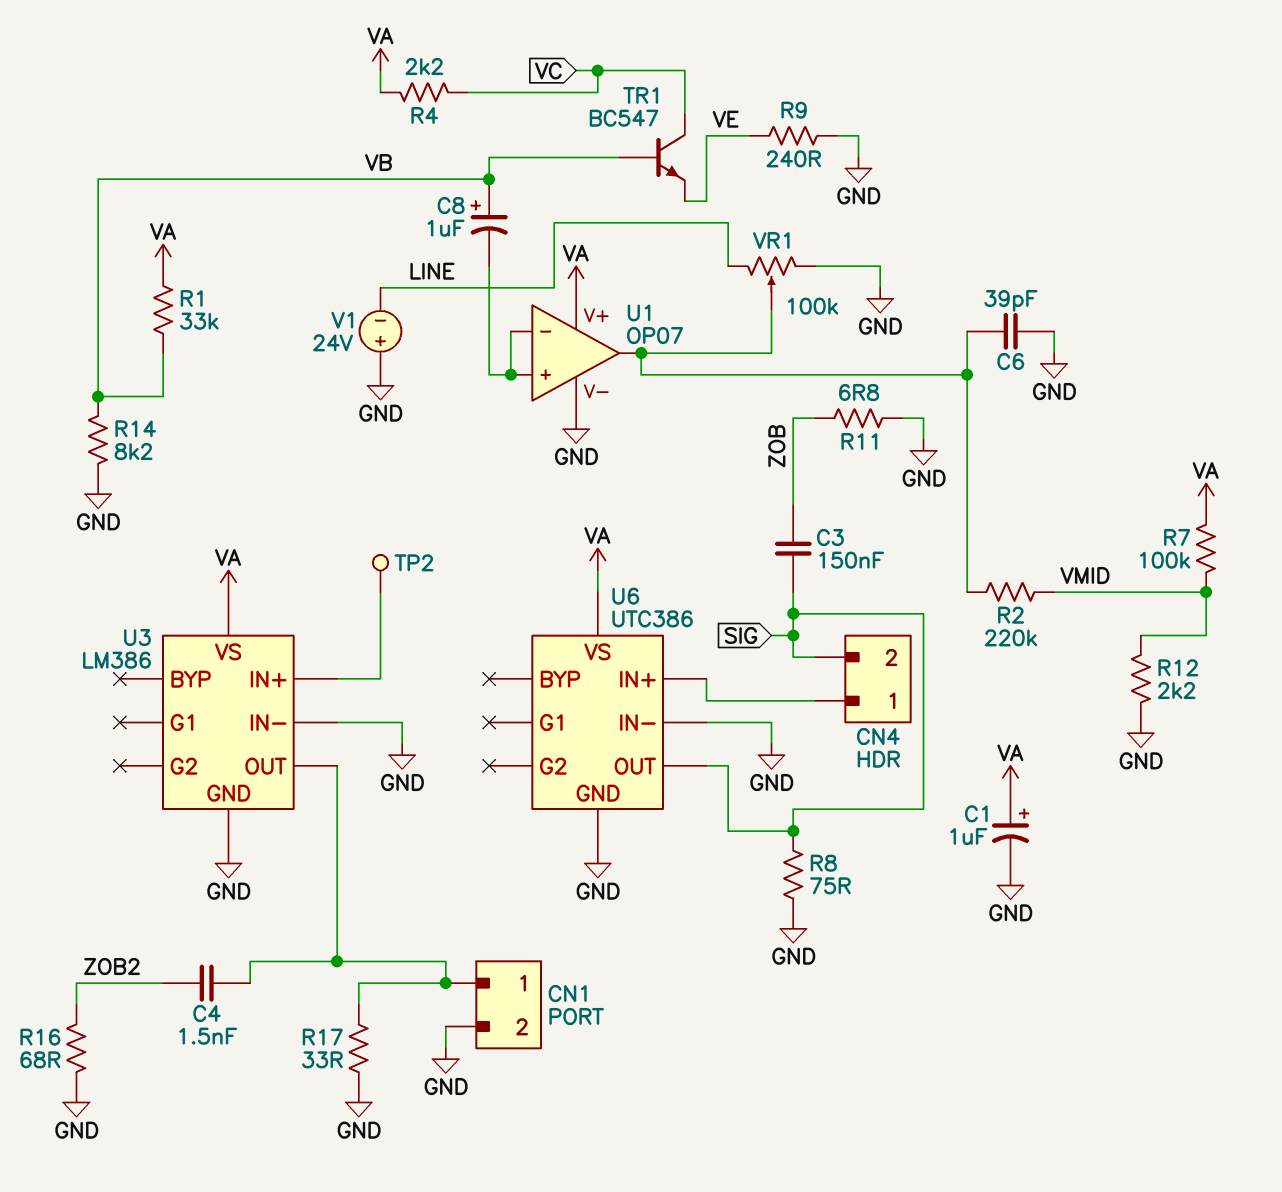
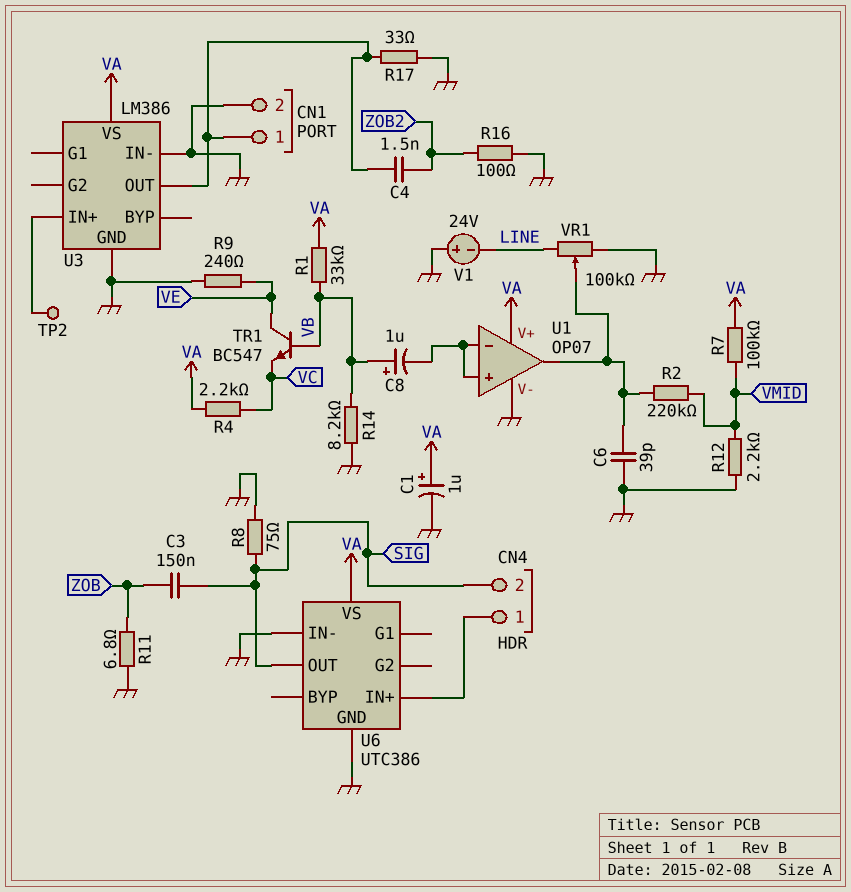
R16: 68 (GND, ZOB2) -> 100 (GND, ZOB2)
TR1: NPN BC547 (B VB, C VC, E VE) -> NPN BC547 (B VB, C VE, E VC)

